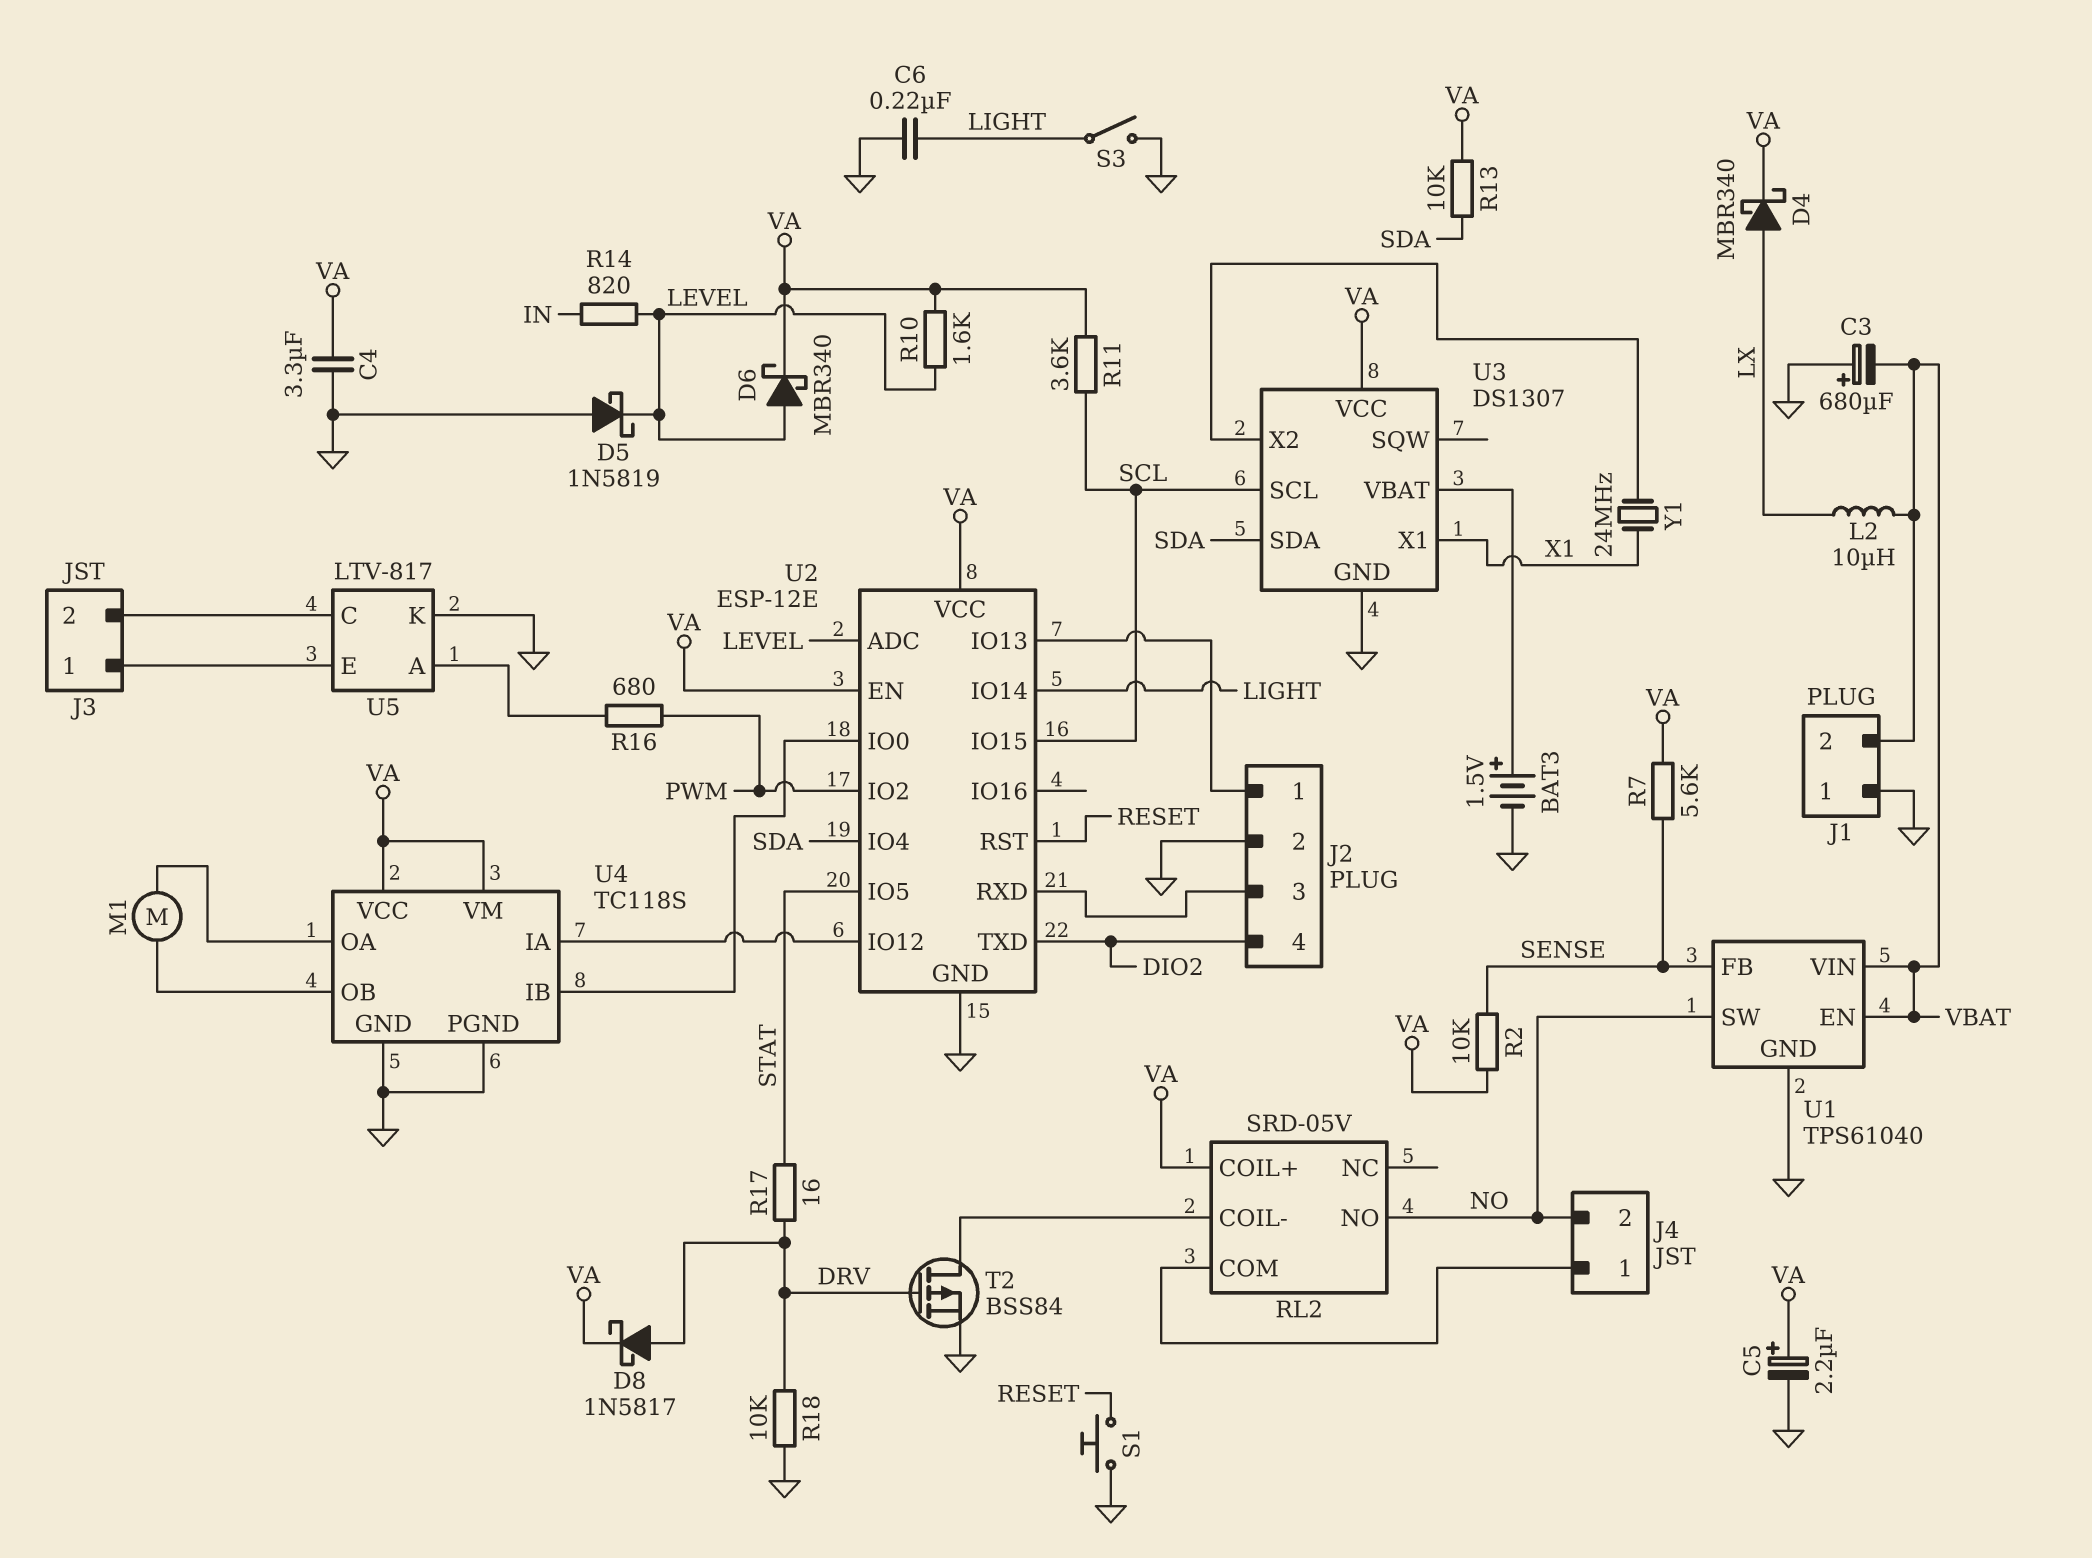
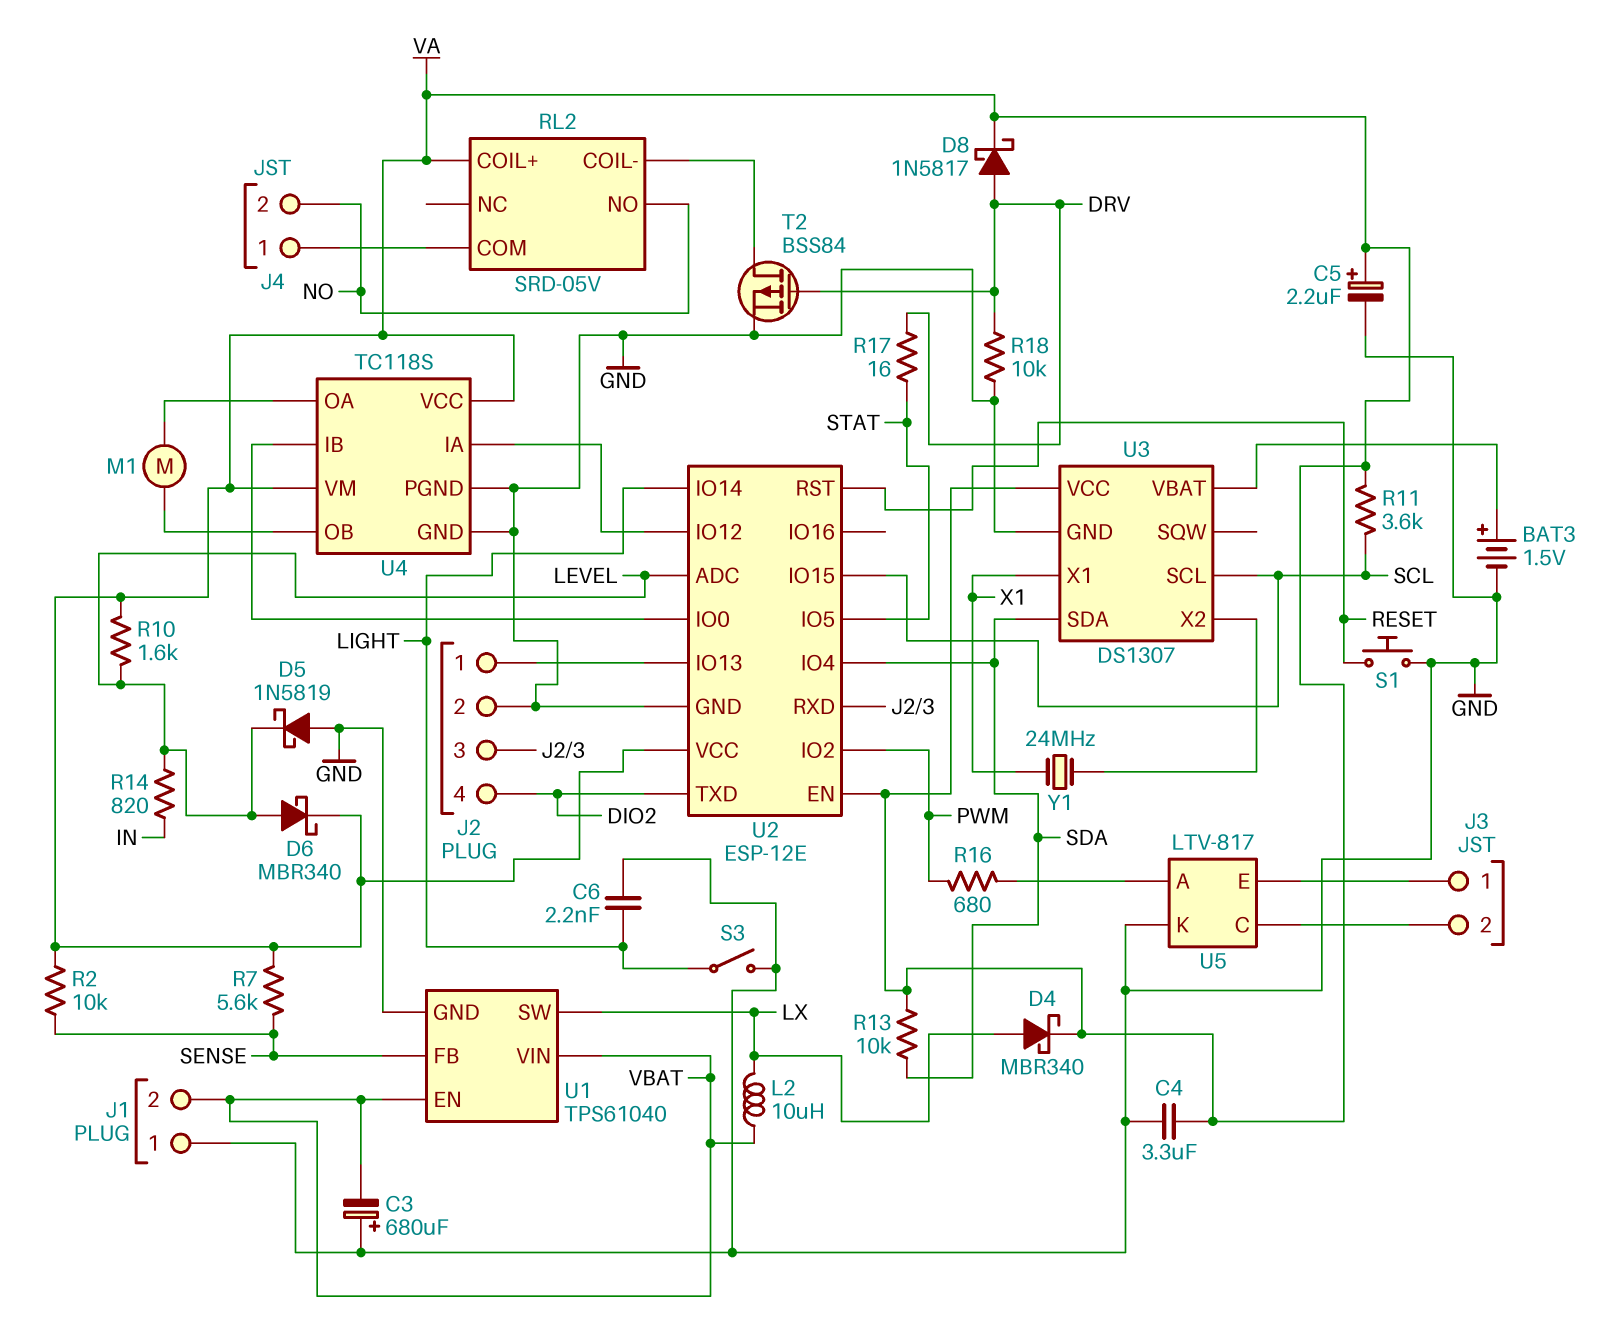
C6: 220nF (GND, LIGHT) -> 2.2nF (GND, LIGHT)
U1 pin SW: NO -> LX

